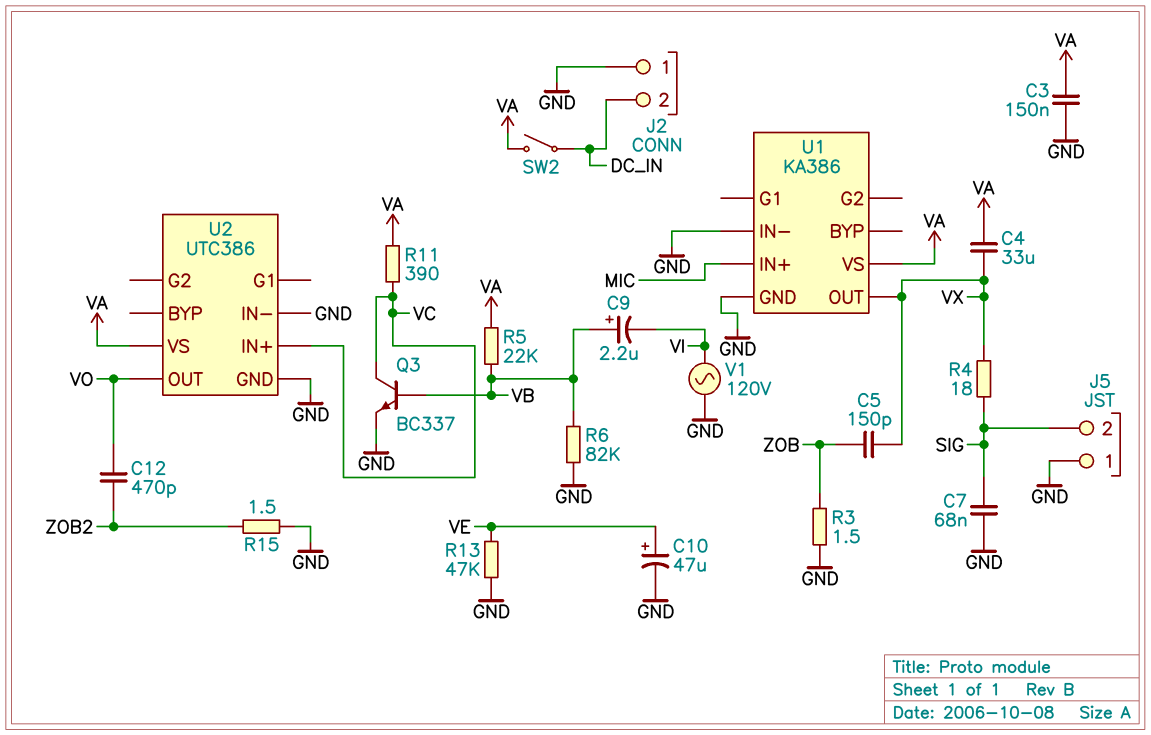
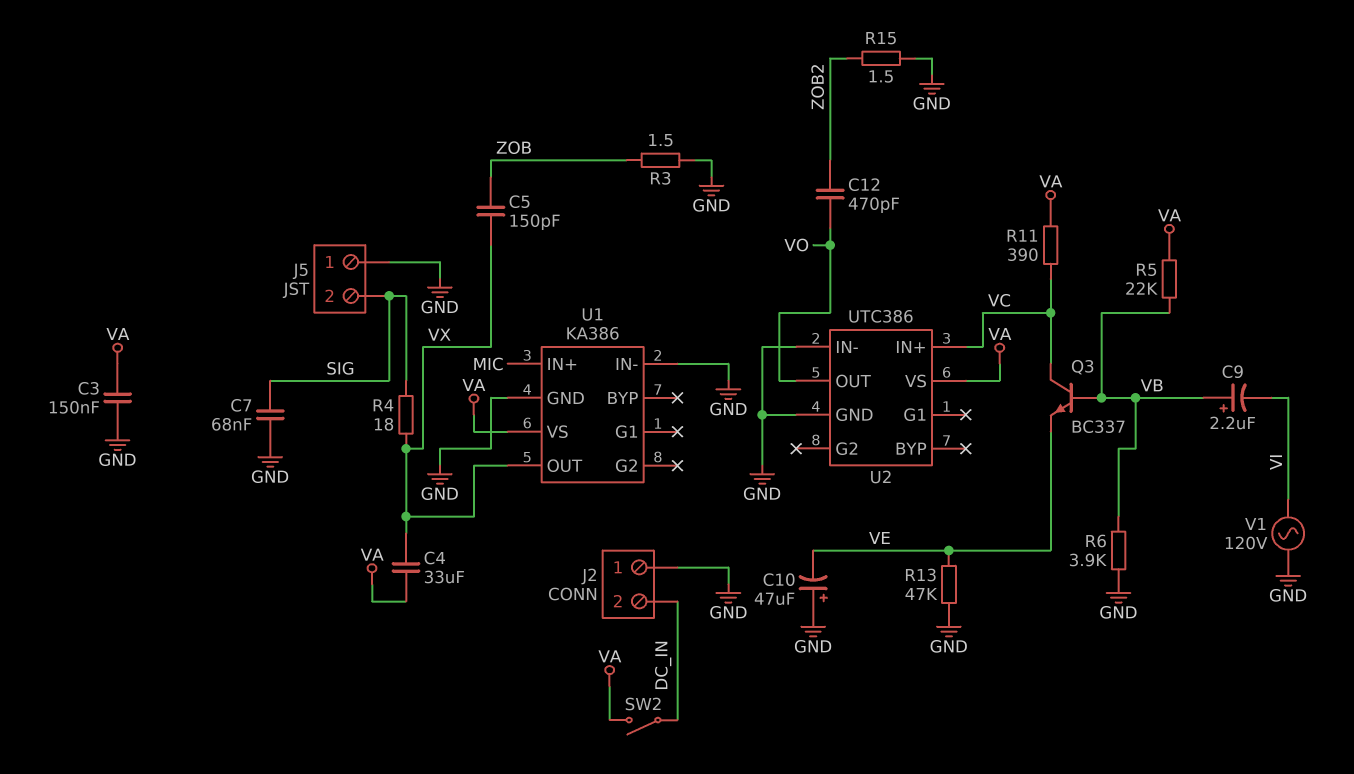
C10: 47uF (plus VE, minus GND) -> 47uF (plus GND, minus VE)
Q3: NPN BC337 (B VB, C VC, E GND) -> NPN BC337 (B VB, C VC, E VE)
R6: 82k (GND, VB) -> 3.9k (GND, VB)

